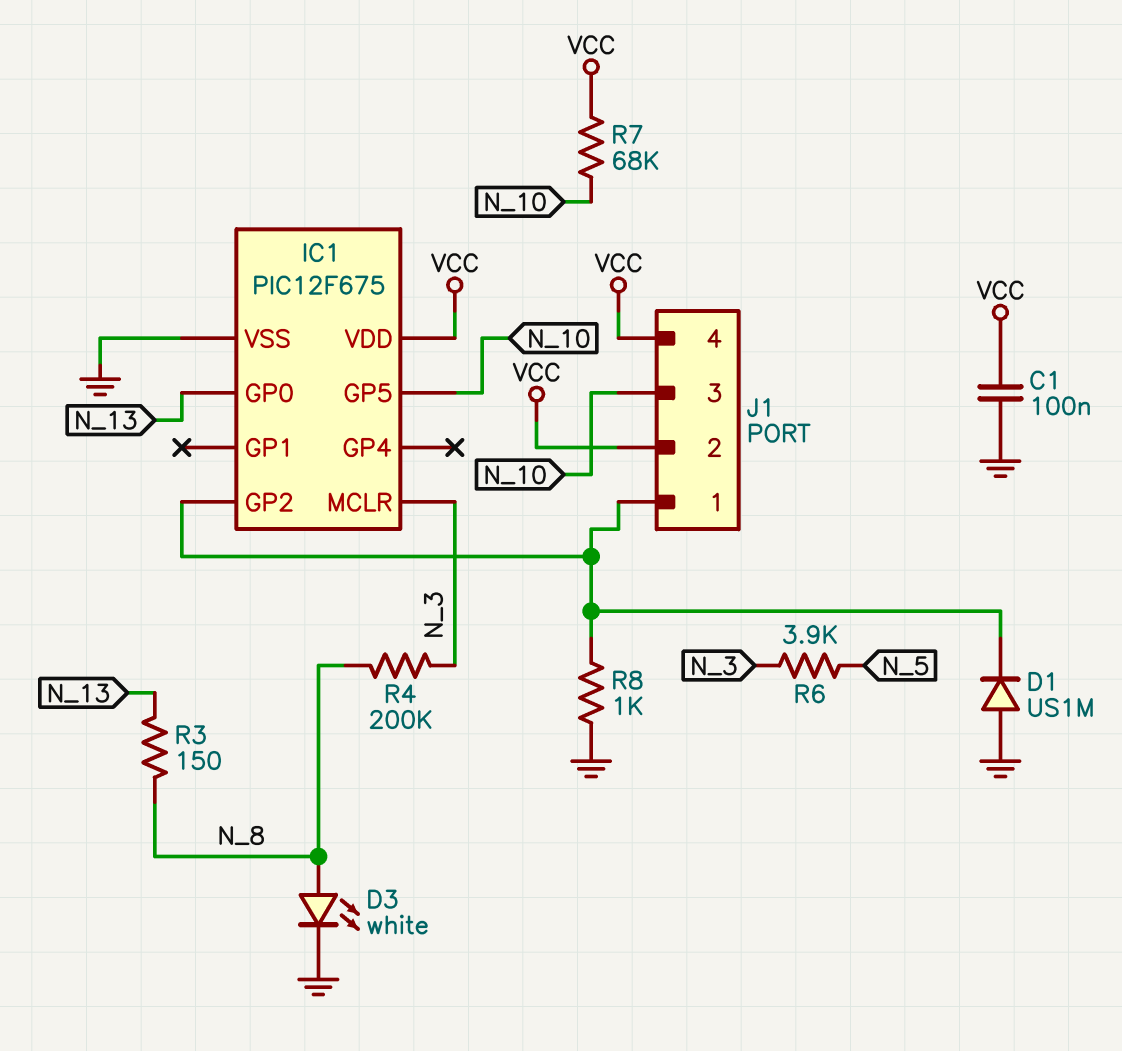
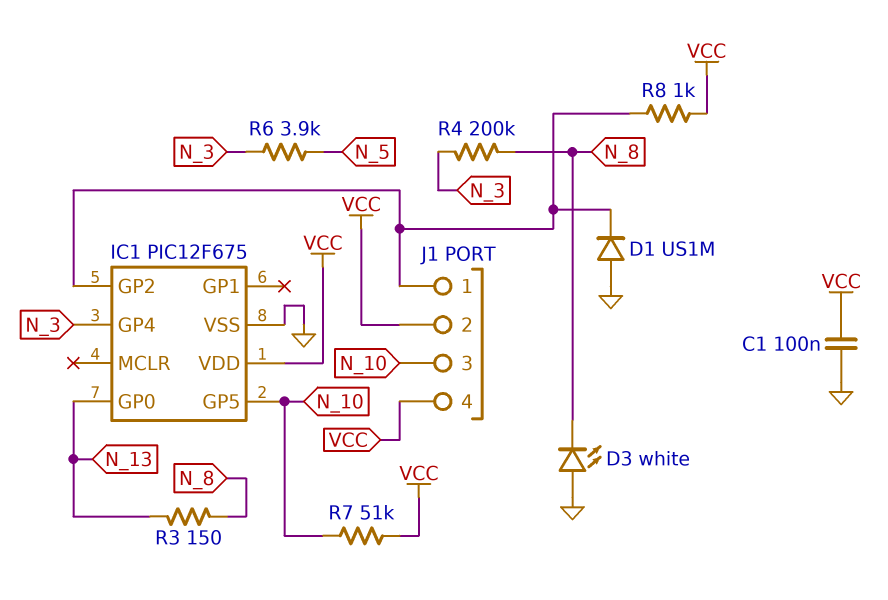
D3: LED white (A N_8, K GND) -> LED white (A GND, K N_8)
IC1 pin GP4: none -> N_3
IC1 pin MCLR: N_3 -> none
R7: 68k (N_10, VCC) -> 51k (N_10, VCC)
R8: 1k (GND, IC1/GP2) -> 1k (IC1/GP2, VCC)

